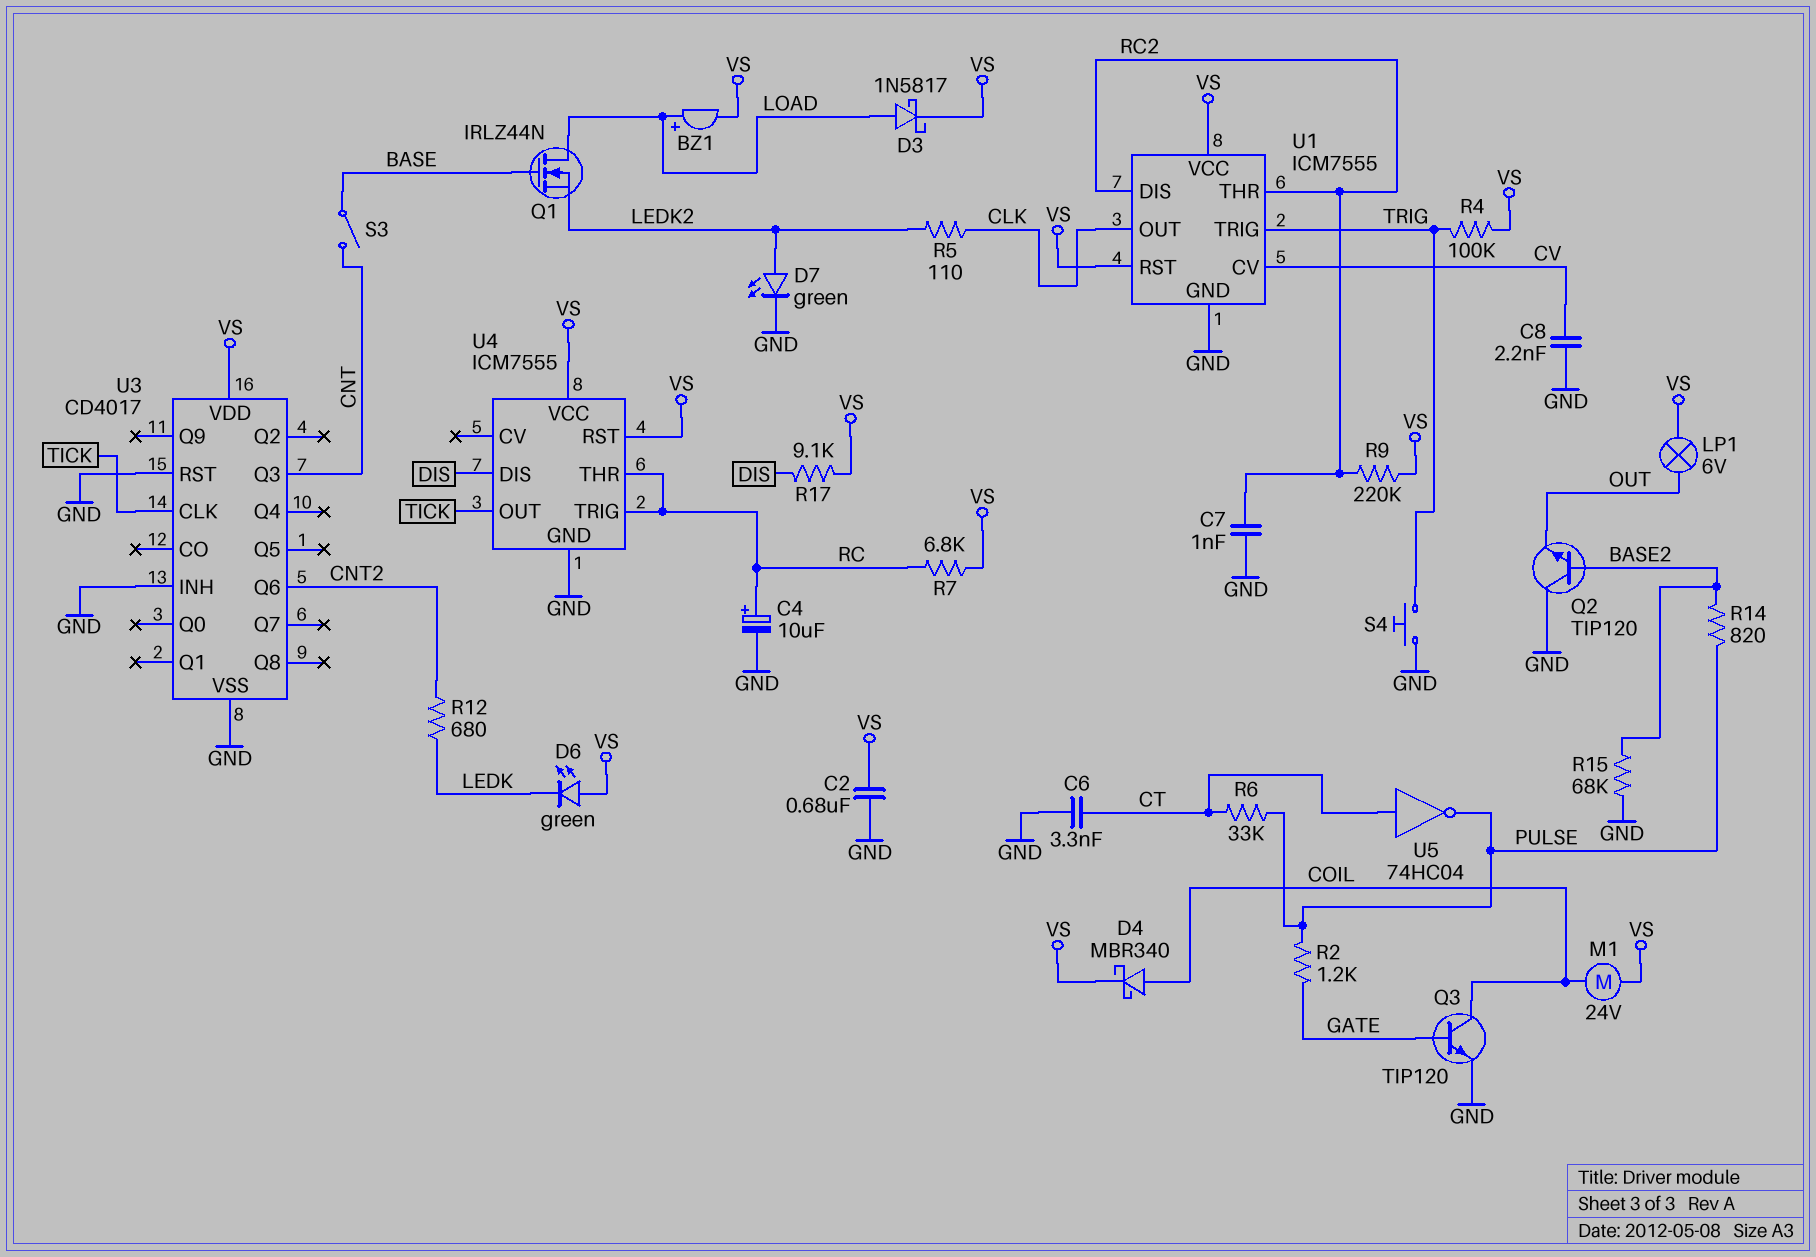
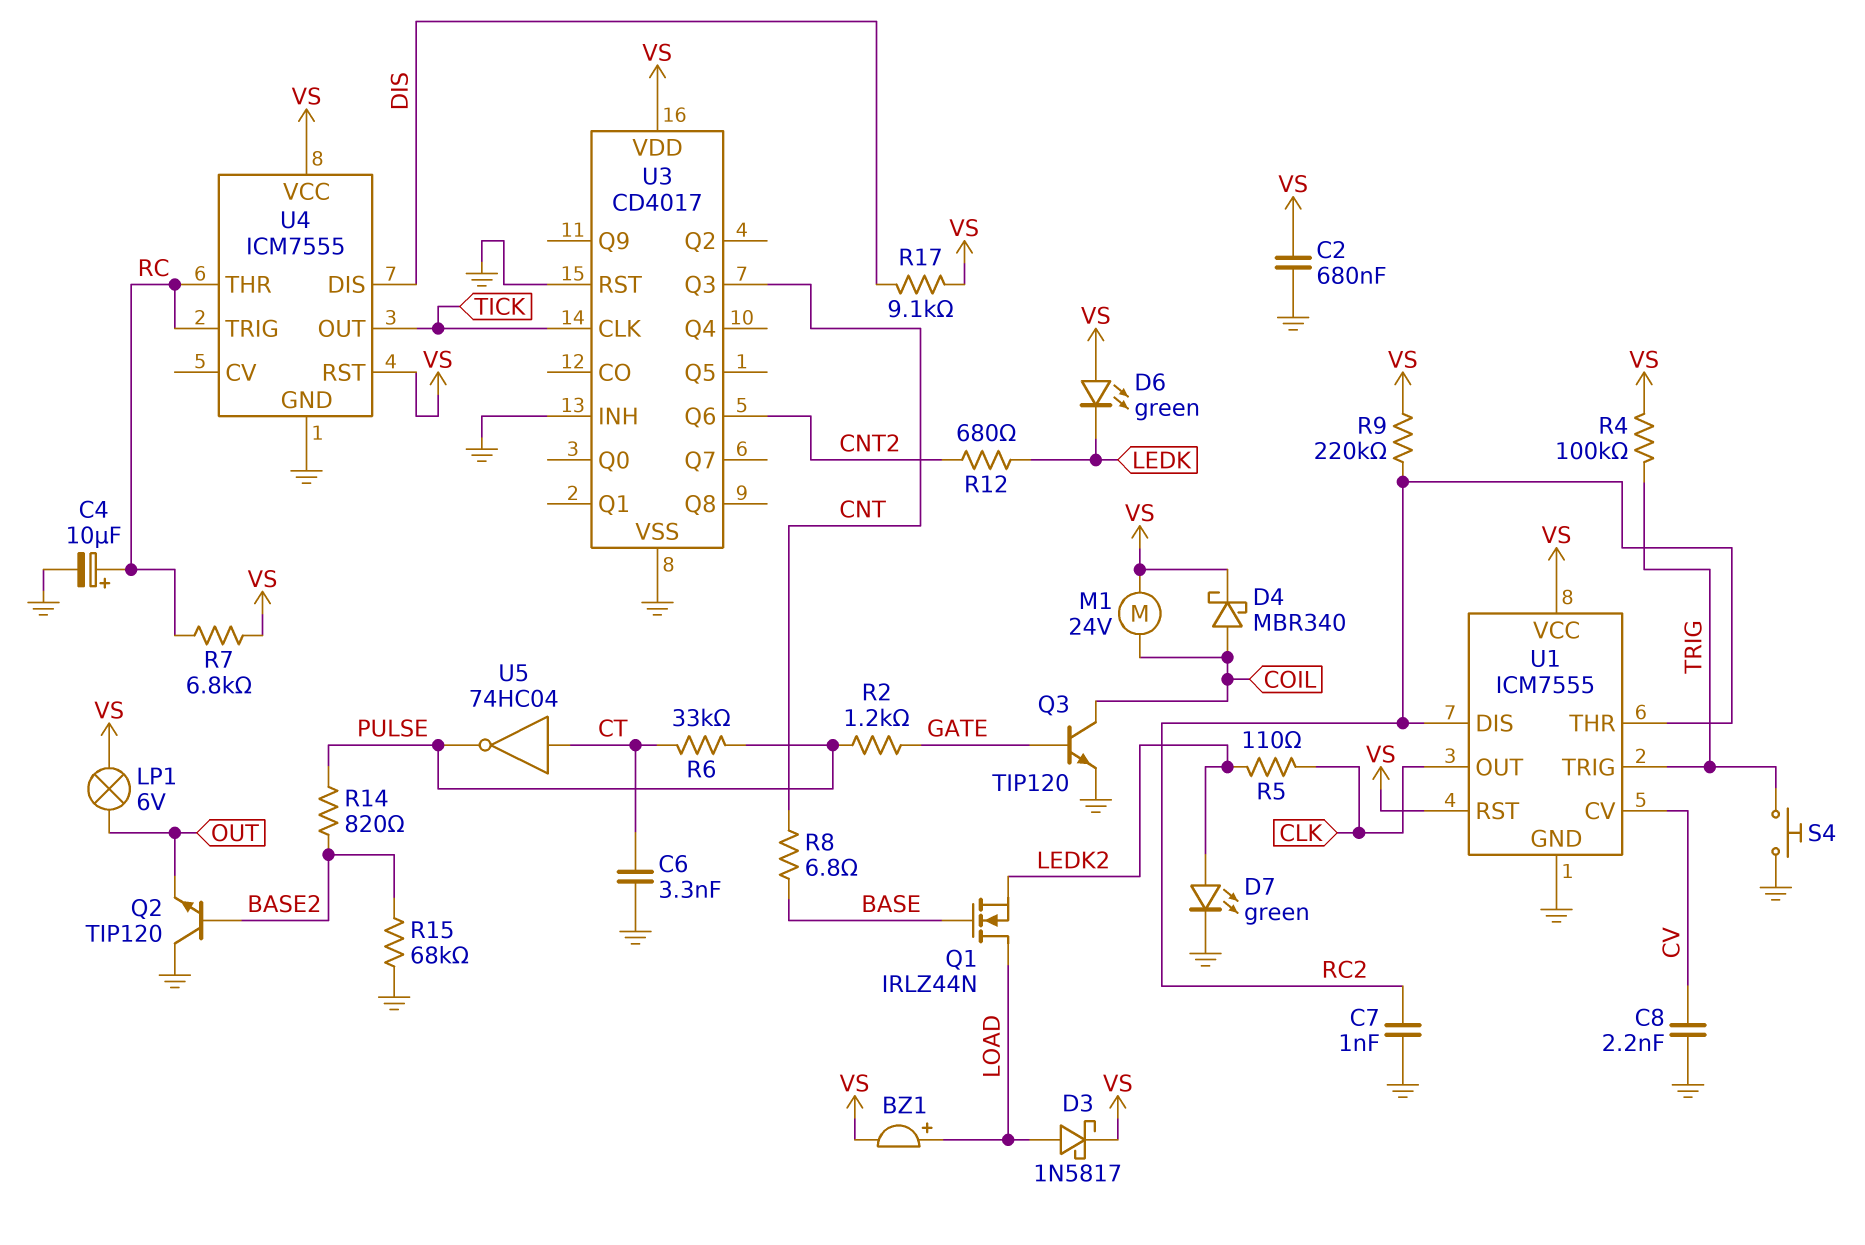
R8: none -> 6.8 (BASE, CNT)
S3: switch (BASE, CNT) -> none

